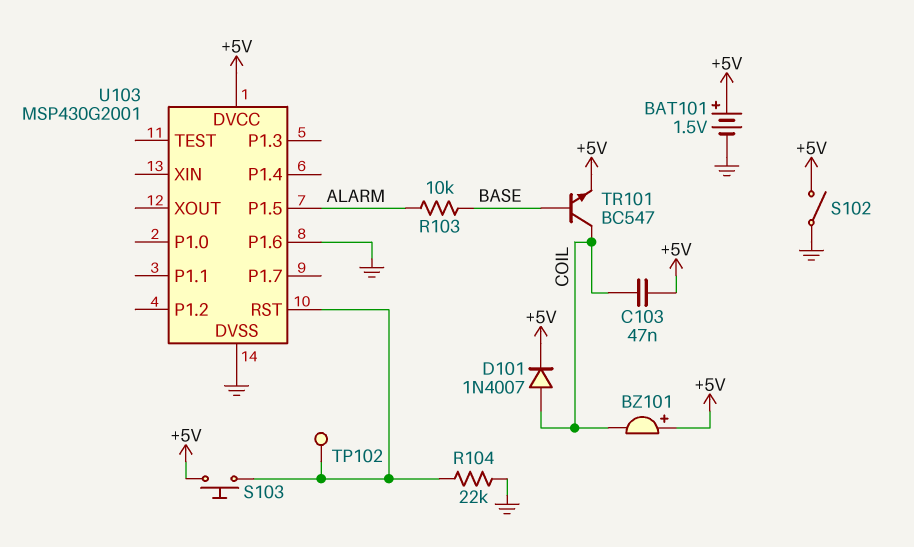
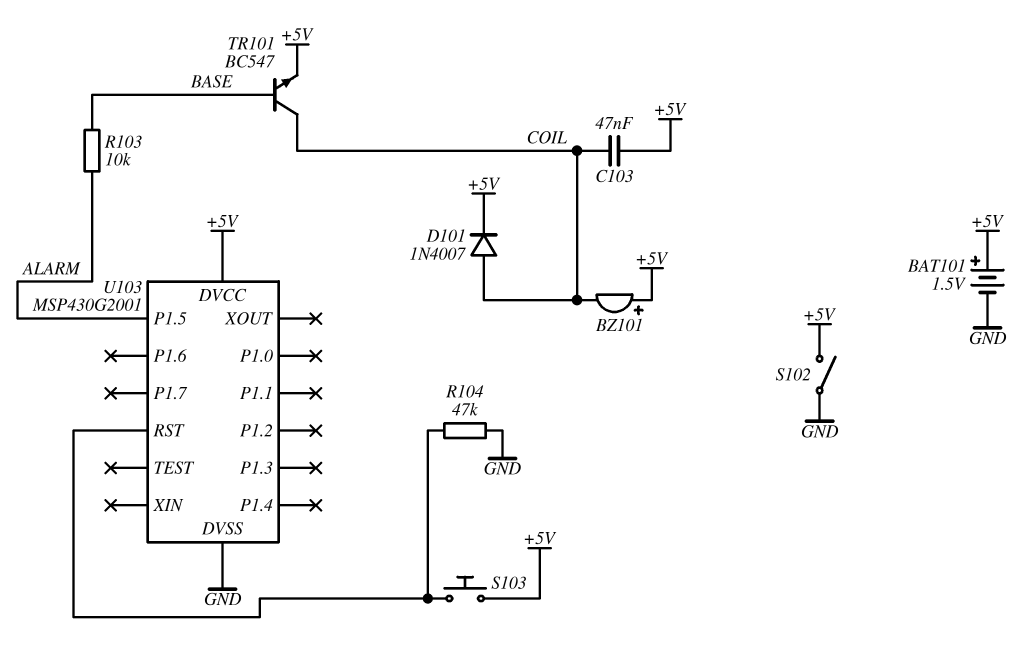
R104: 22k (GND, U103/RST) -> 47k (GND, U103/RST)
TP102: test point (U103/RST) -> none
U103 pin P1.6: GND -> none

